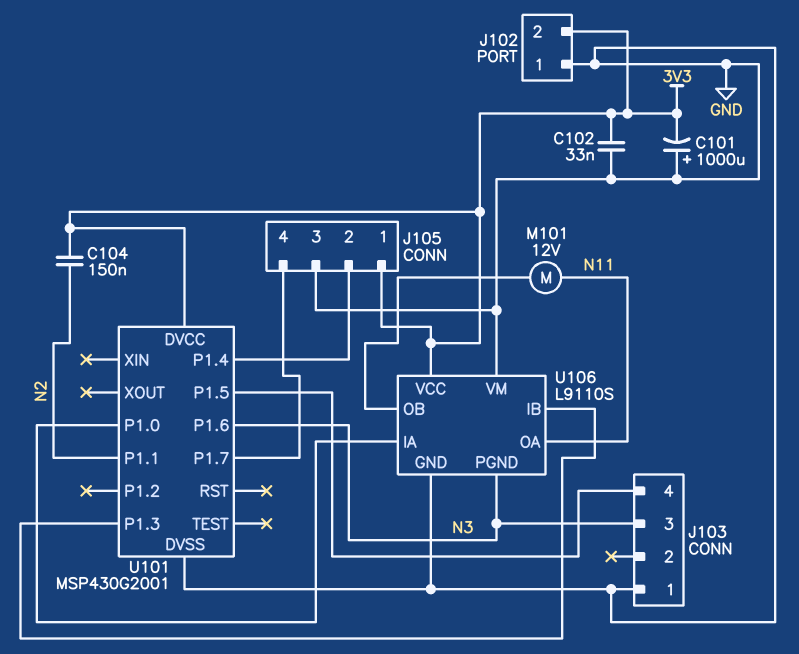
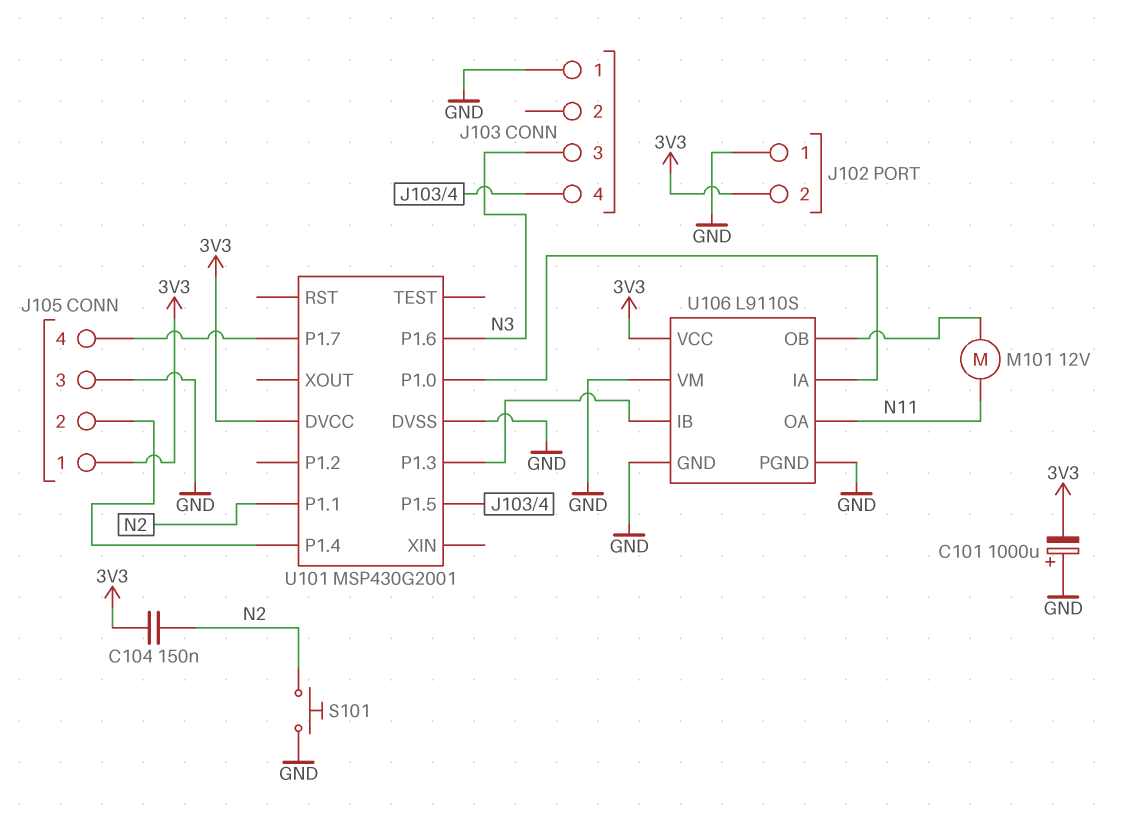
C102: 33nF (3V3, GND) -> none
S101: none -> button (GND, N2)
U106 pin PGND: N3 -> GND

